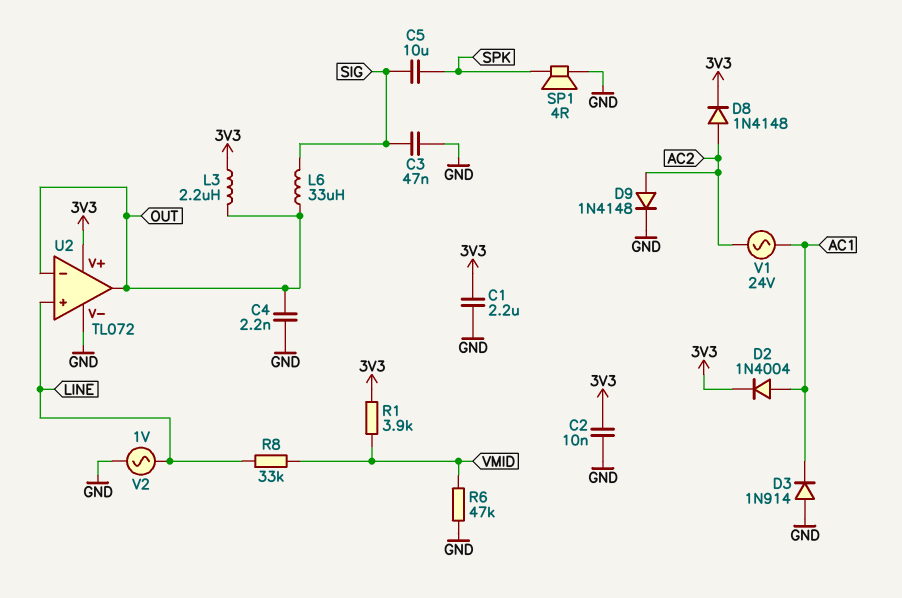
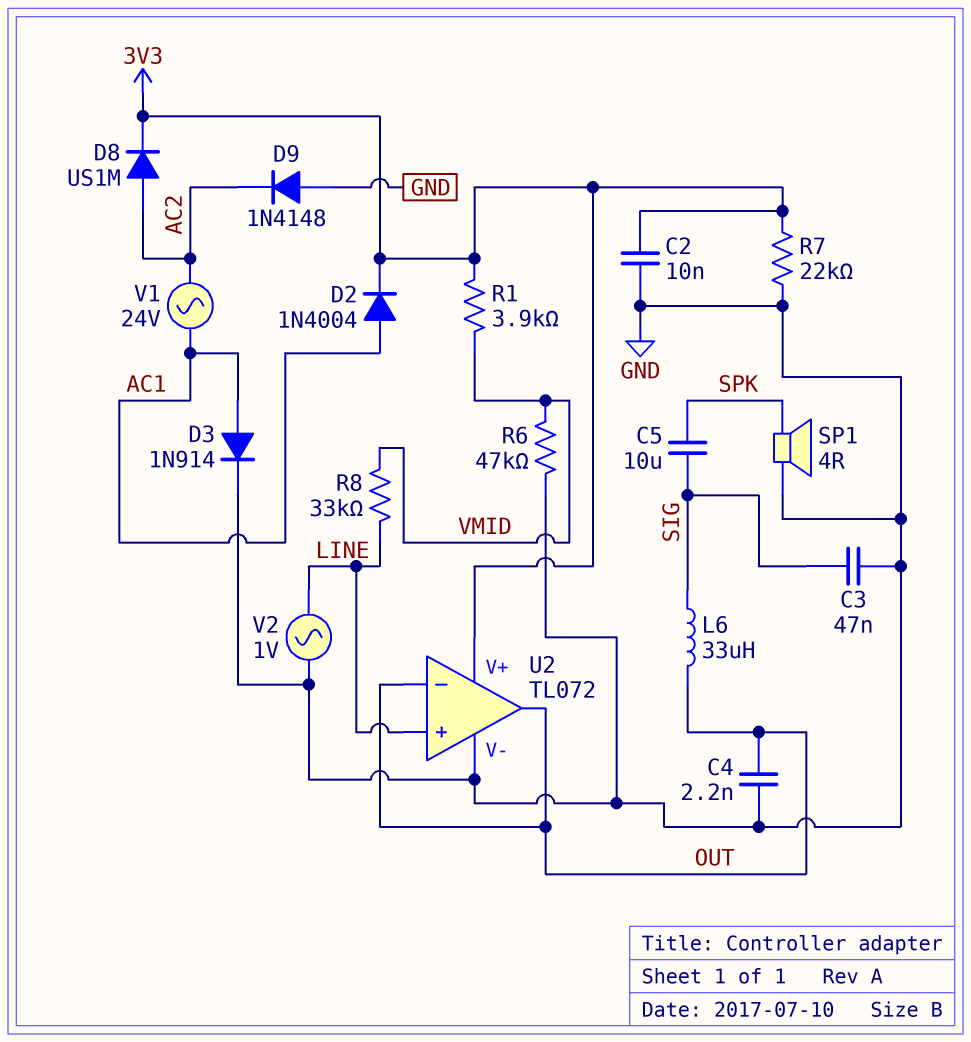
C1: 2.2uF (3V3, GND) -> none
D3: diode 1N914 (A GND, K AC1) -> diode 1N914 (A AC1, K GND)
D8: diode 1N4148 (A AC2, K 3V3) -> diode US1M (A AC2, K 3V3)
D9: diode 1N4148 (A AC2, K GND) -> diode 1N4148 (A GND, K AC2)
L3: 2.2uH (3V3, OUT) -> none
R7: none -> 22k (3V3, GND)

